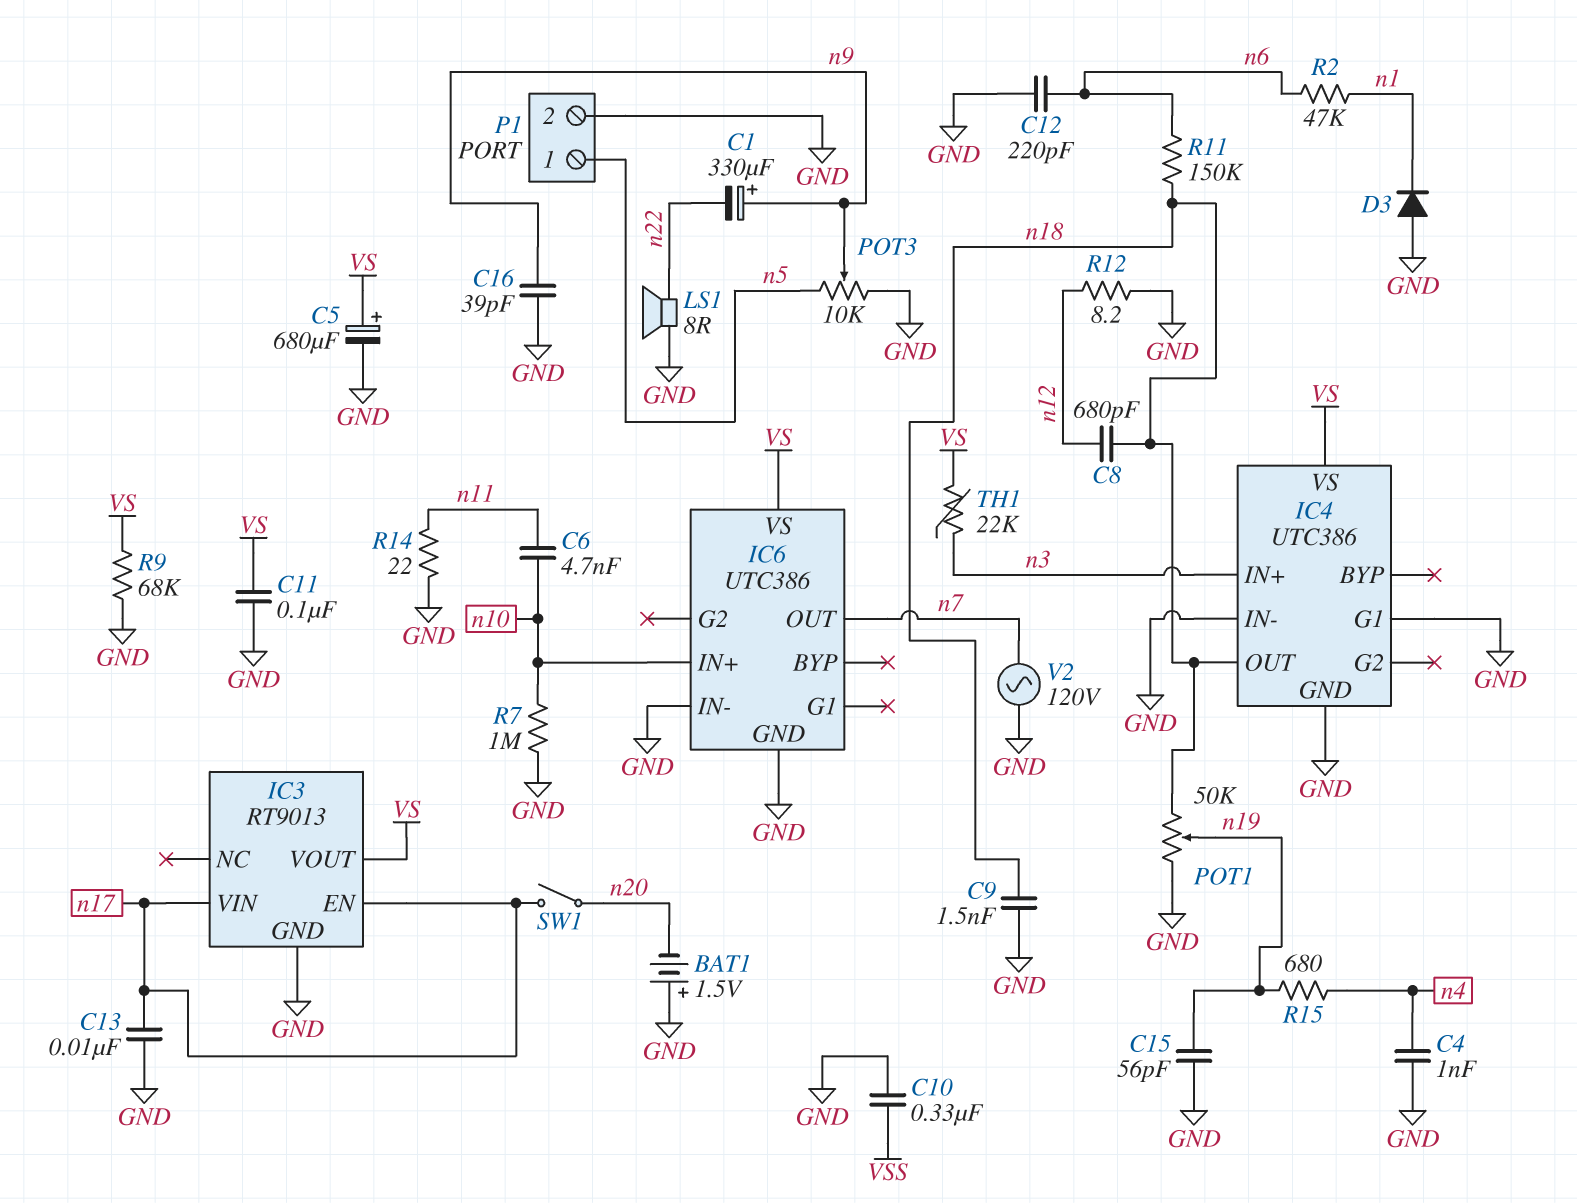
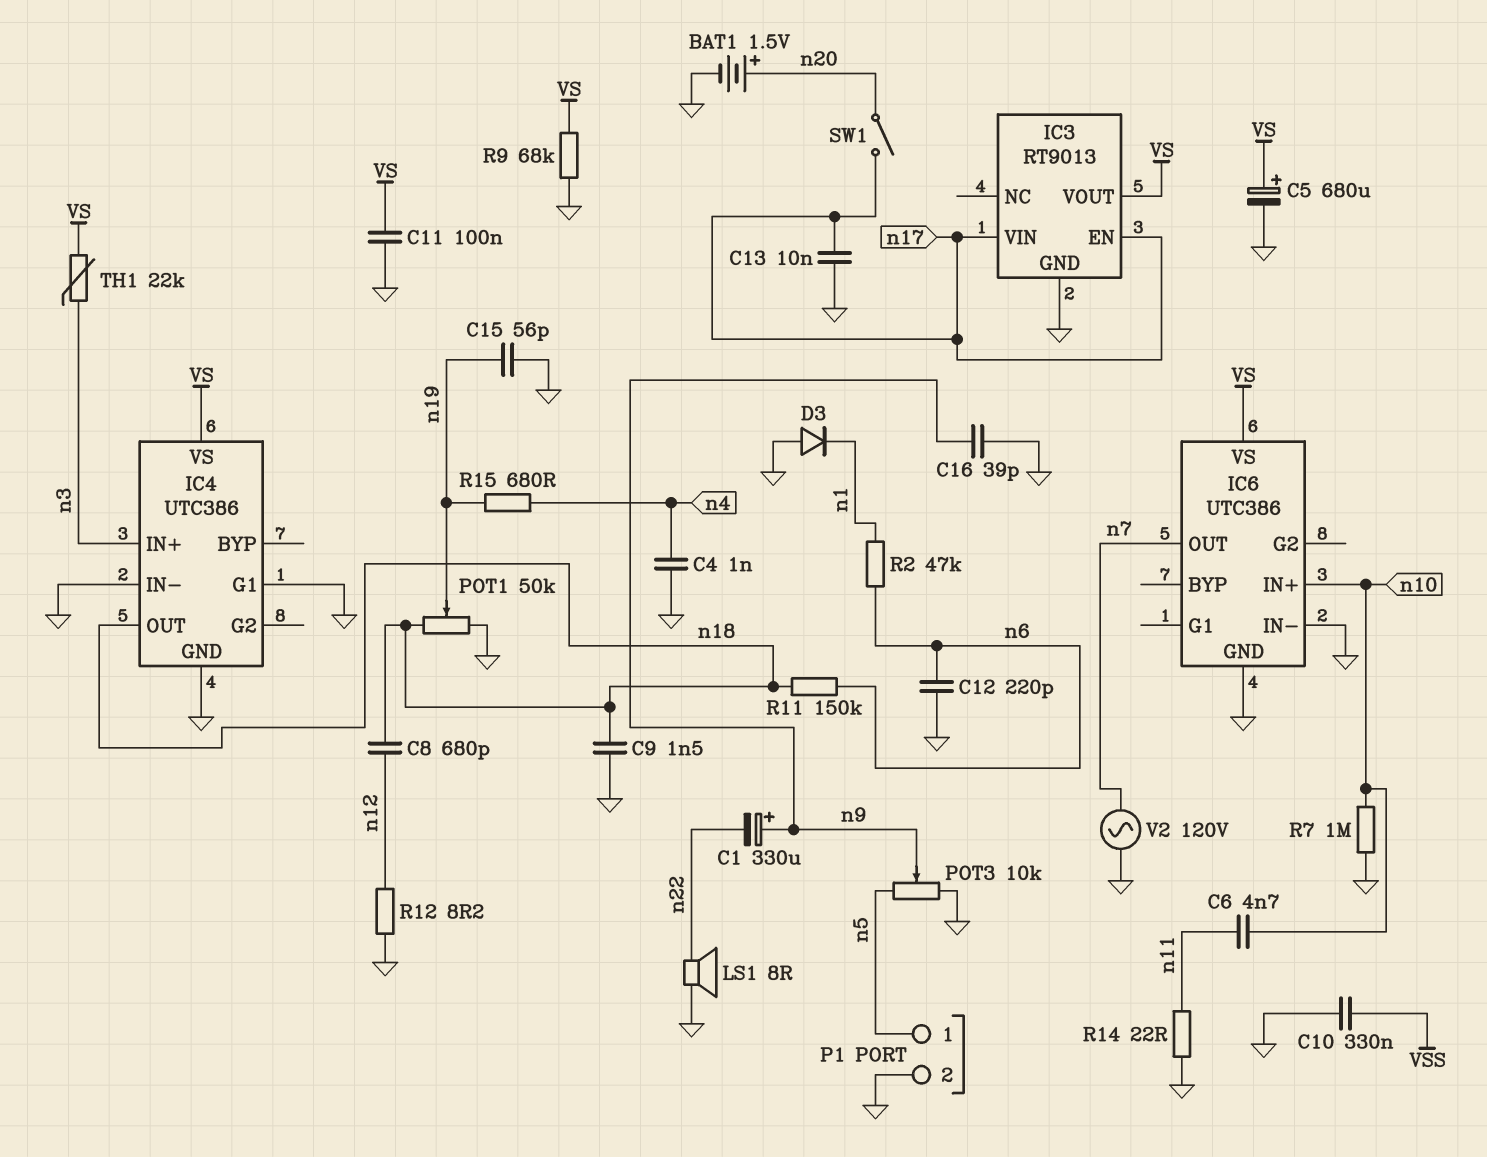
BAT1: 1.5V (plus GND, minus n20) -> 1.5V (plus n20, minus GND)

